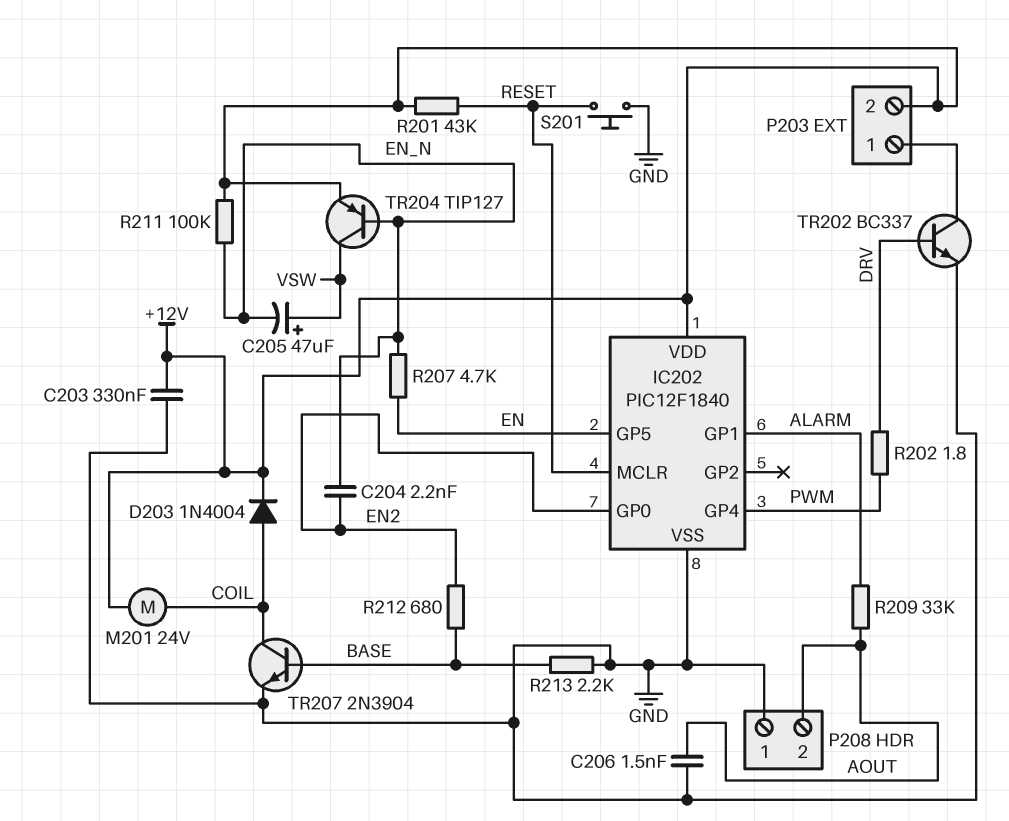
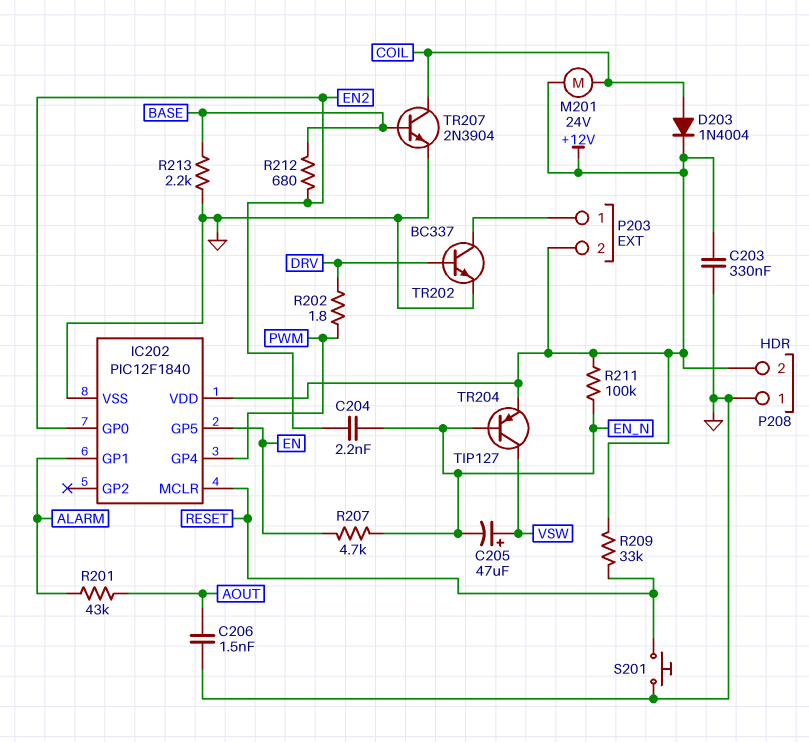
P208 pin 2: AOUT -> +12V
R201: 43k (+12V, RESET) -> 43k (ALARM, AOUT)
R209: 33k (ALARM, AOUT) -> 33k (+12V, RESET)

